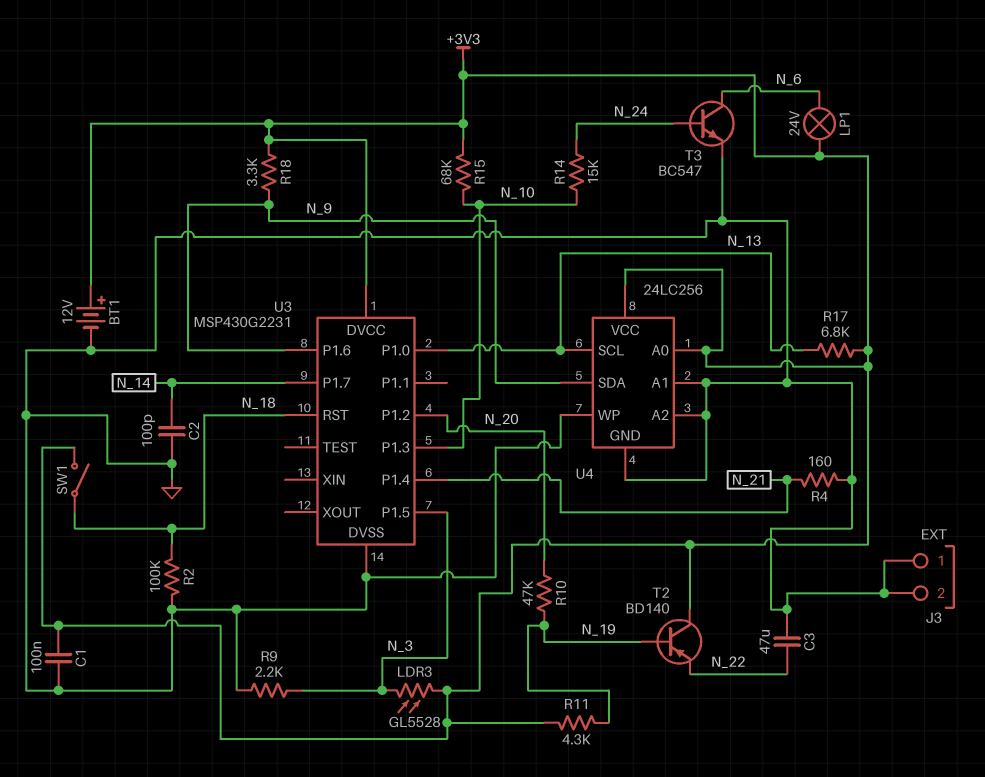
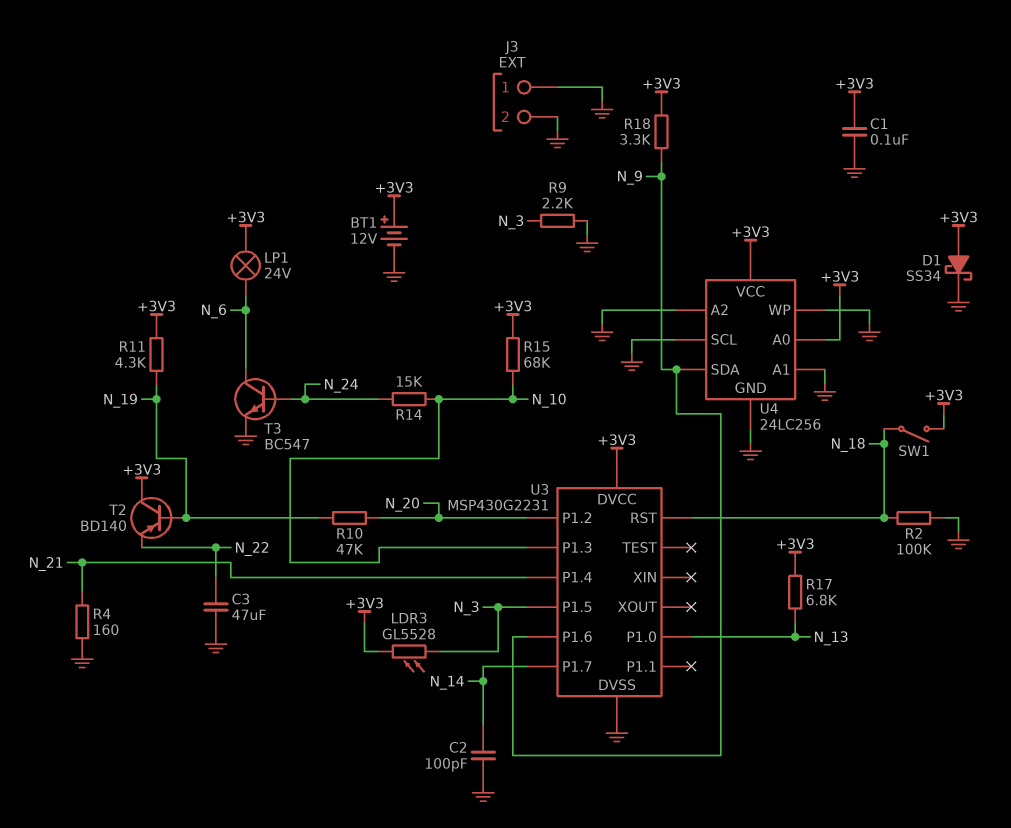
D1: none -> schottky SS34 (A +3V3, K GND)
U4 pin SCL: N_13 -> GND

